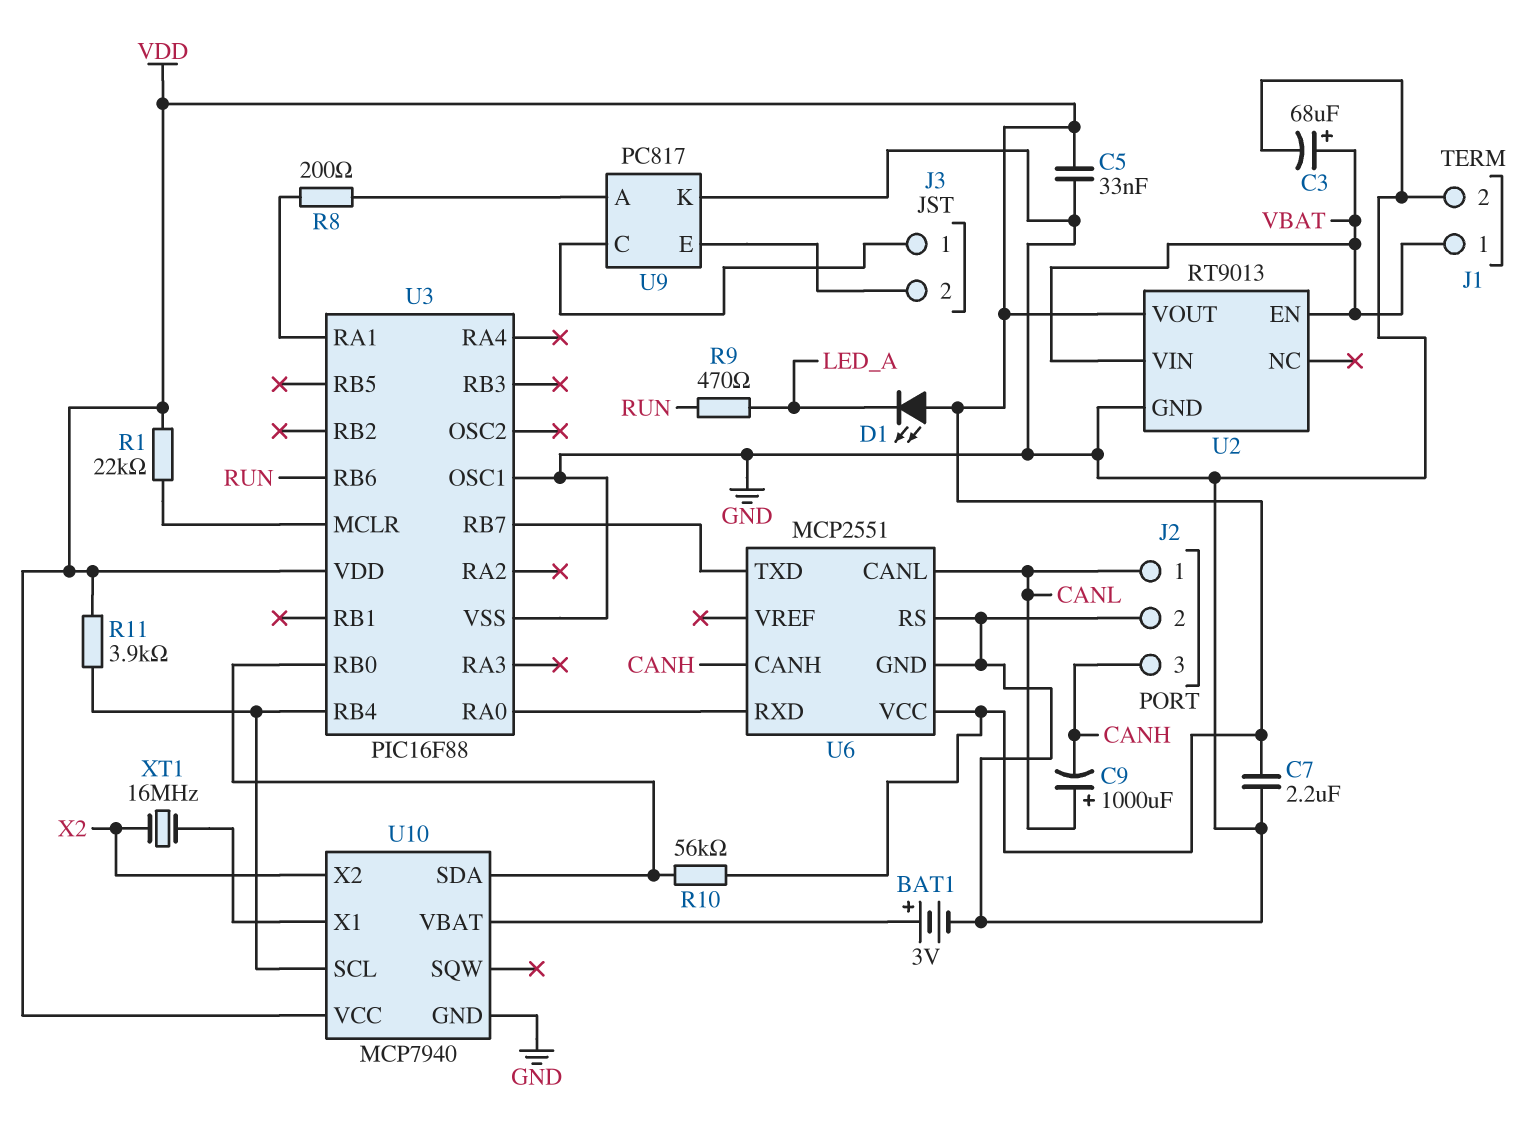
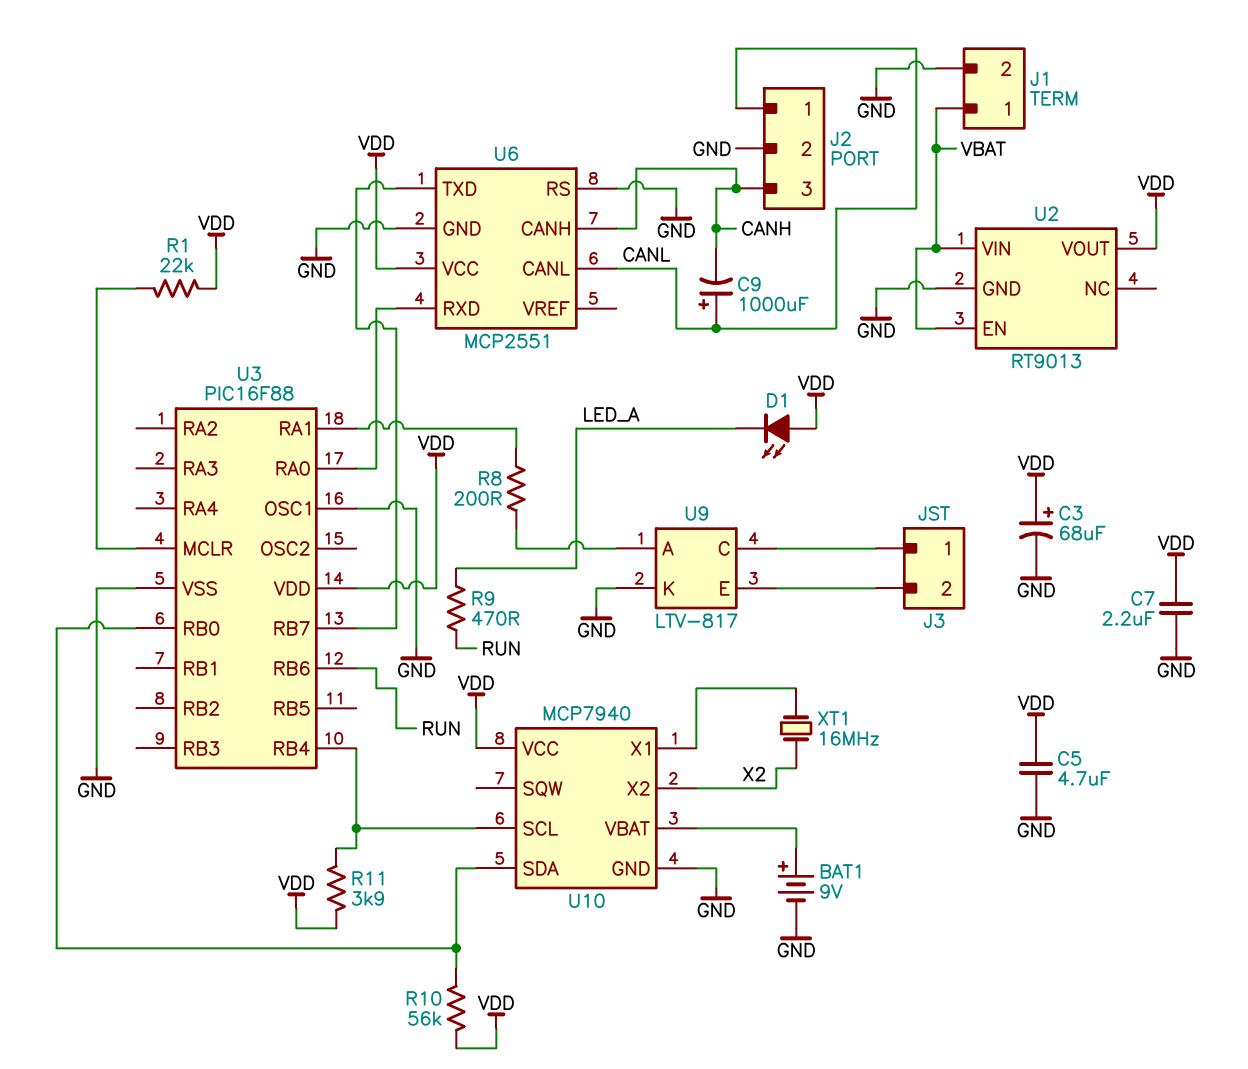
BAT1: 3V (plus U10/VBAT, minus GND) -> 9V (plus U10/VBAT, minus GND)
C3: 68uF (plus VBAT, minus GND) -> 68uF (plus VDD, minus GND)
C5: 33nF (GND, VDD) -> 4.7uF (GND, VDD)
U9: PC817 -> LTV-817

